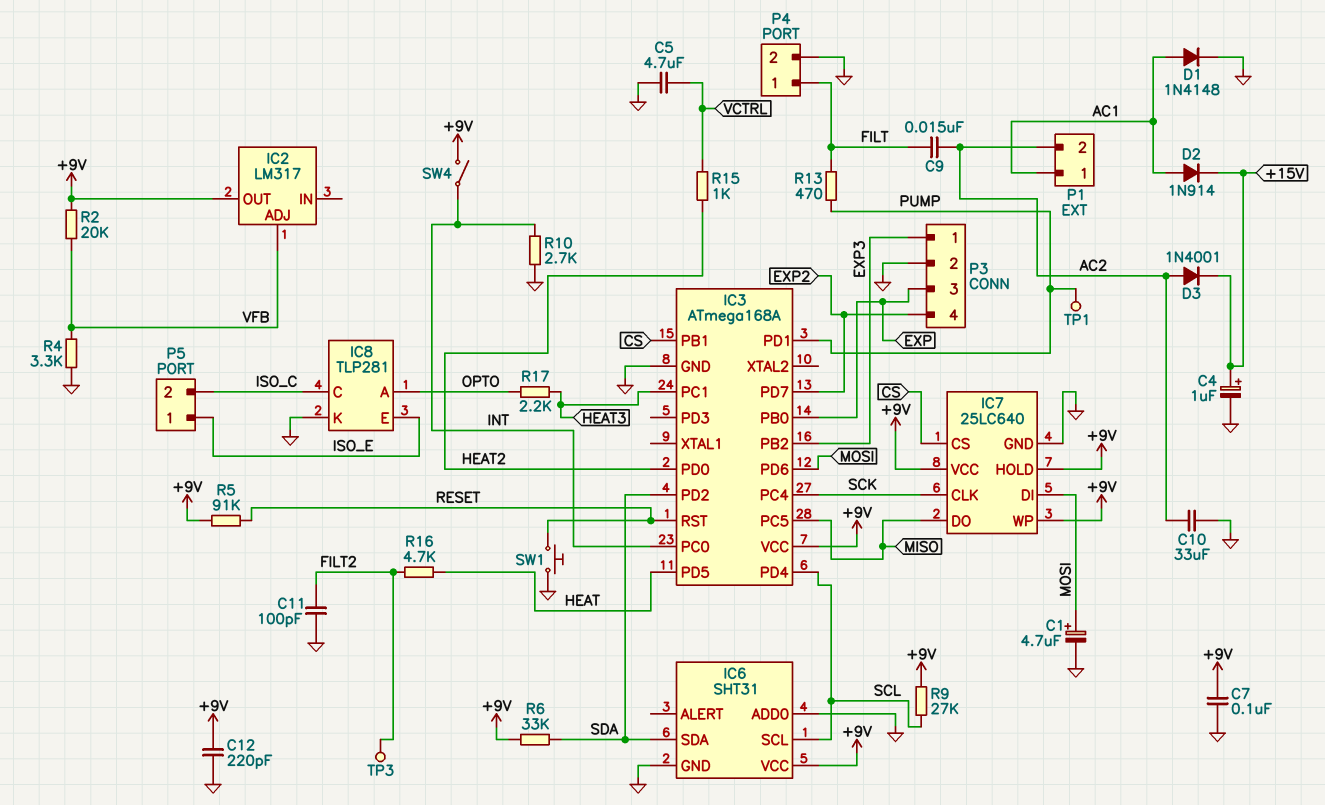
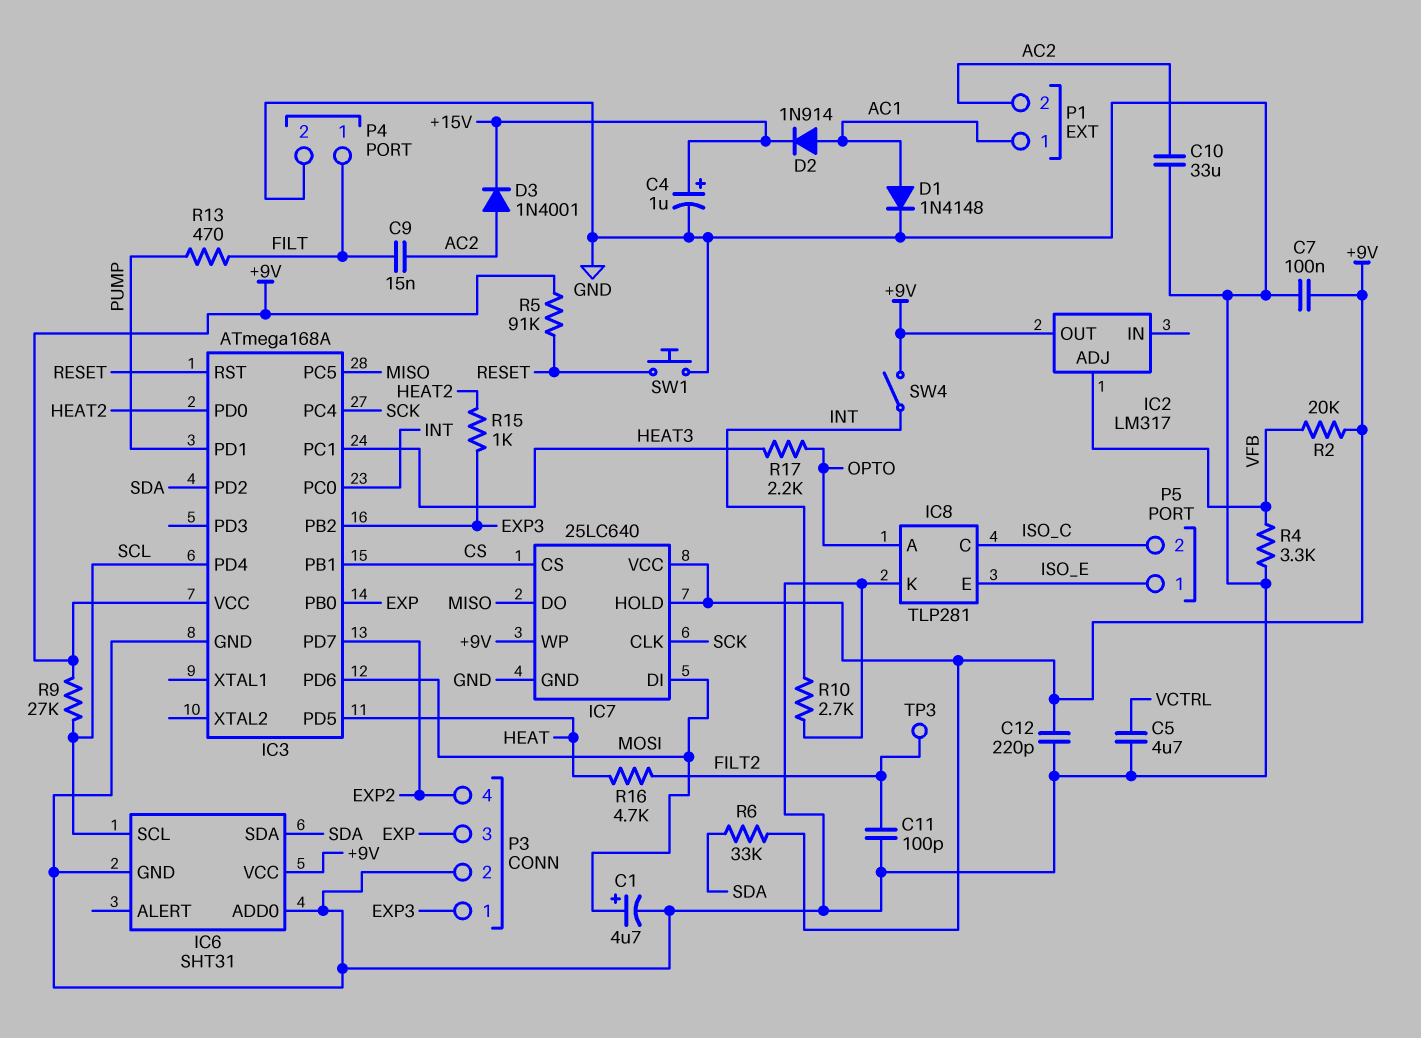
R15: 1k (HEAT2, VCTRL) -> 1k (EXP3, HEAT2)
TP1: test point (PUMP) -> none

